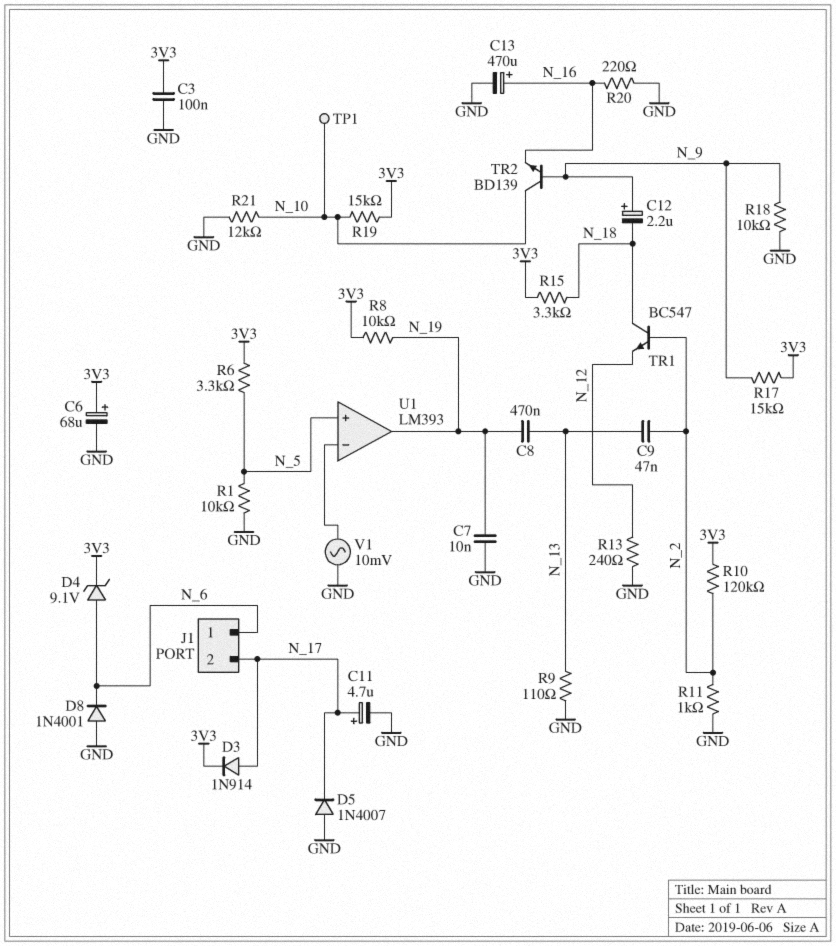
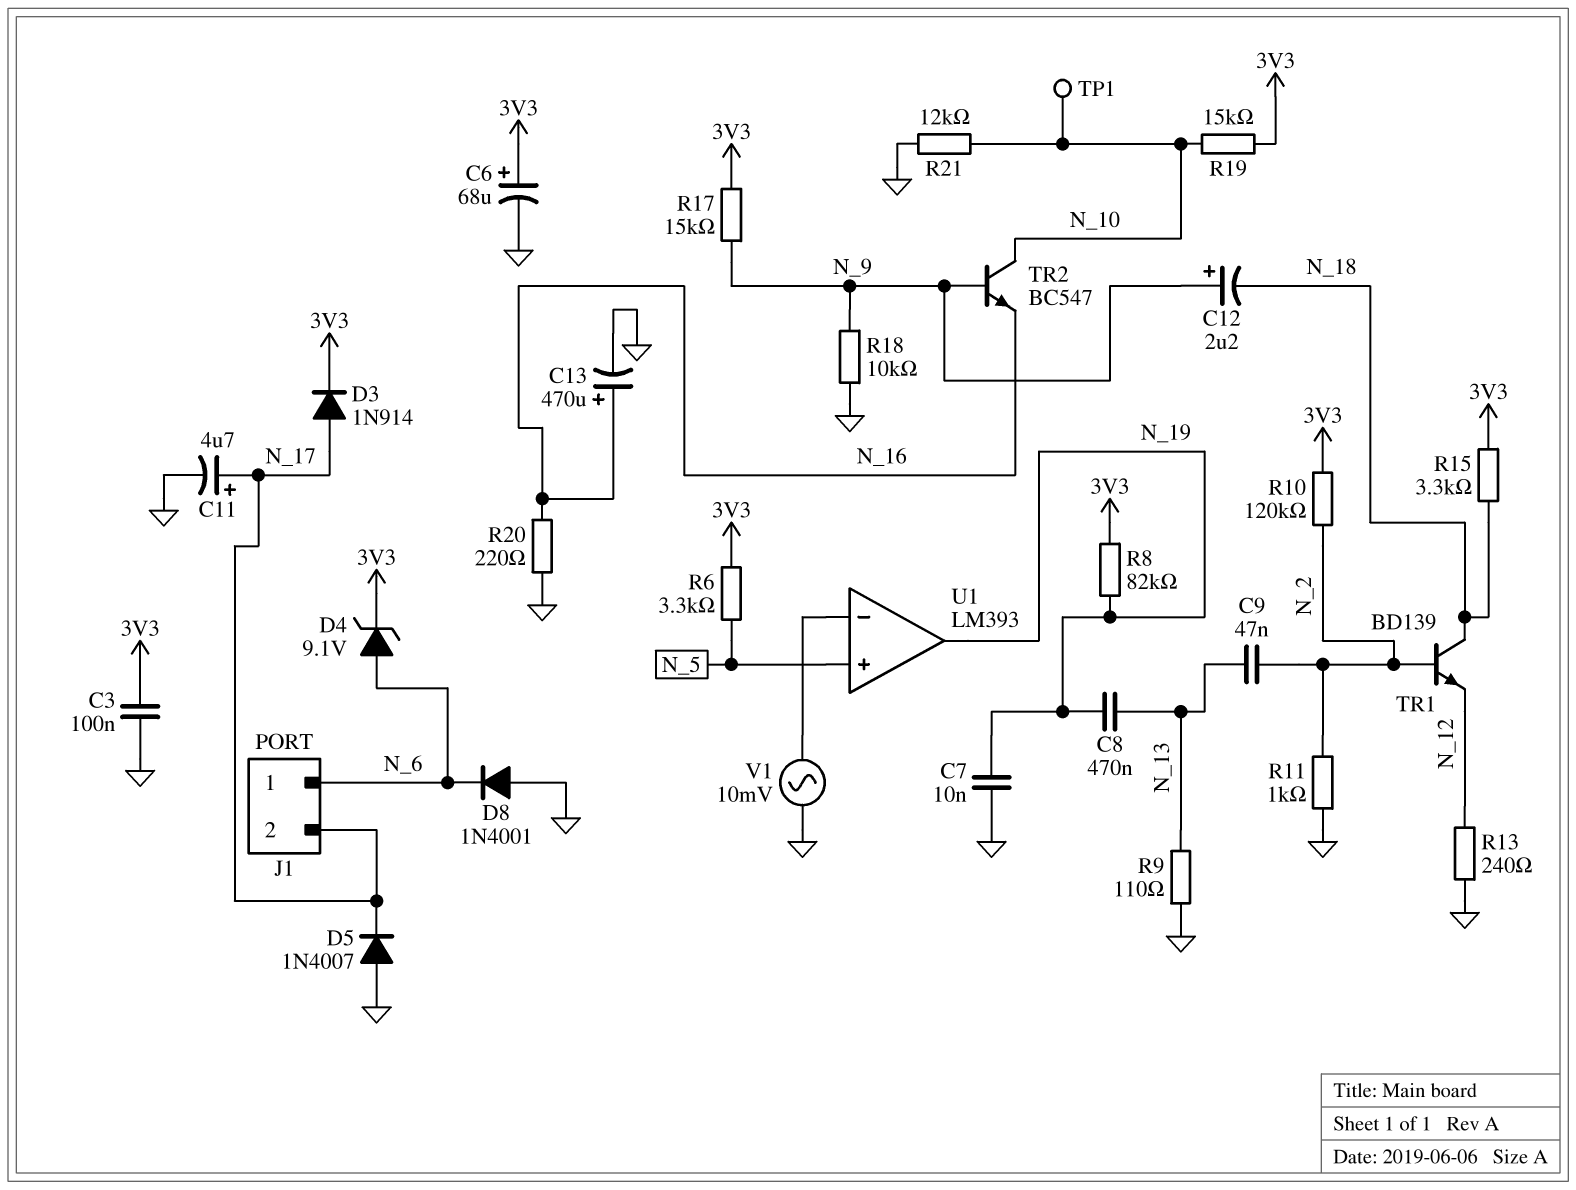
R1: 10k (GND, N_5) -> none
R8: 10k (3V3, N_19) -> 82k (3V3, N_19)
TR1: NPN BC547 (B N_2, C N_18, E N_12) -> NPN BD139 (B N_2, C N_18, E N_12)
TR2: NPN BD139 (B N_9, C N_10, E N_16) -> NPN BC547 (B N_9, C N_10, E N_16)

